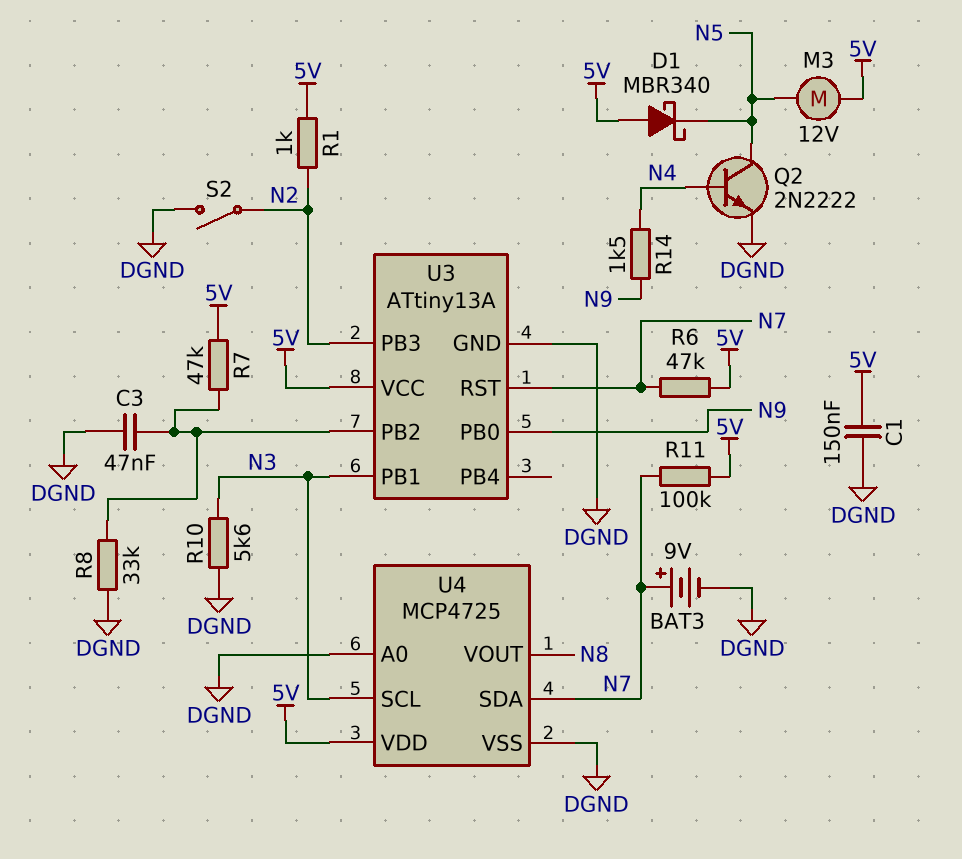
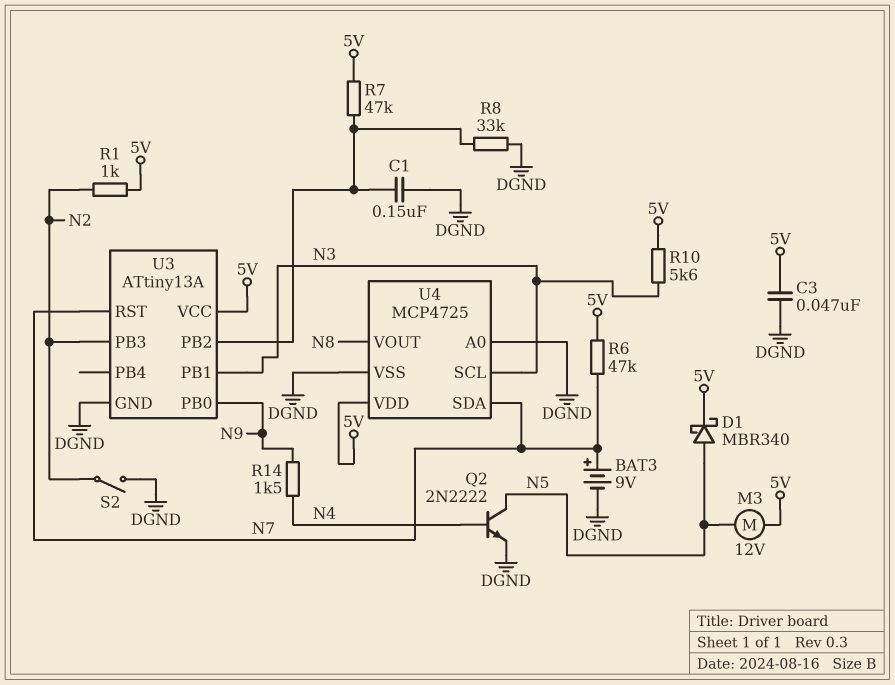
C1: 150nF (5V, DGND) -> 150nF (DGND, U3/PB2)
C3: 47nF (DGND, U3/PB2) -> 47nF (5V, DGND)
D1: schottky MBR340 (A 5V, K N5) -> schottky MBR340 (A N5, K 5V)
R10: 5.6k (DGND, N3) -> 5.6k (5V, N3)
R11: 100k (5V, N7) -> none

